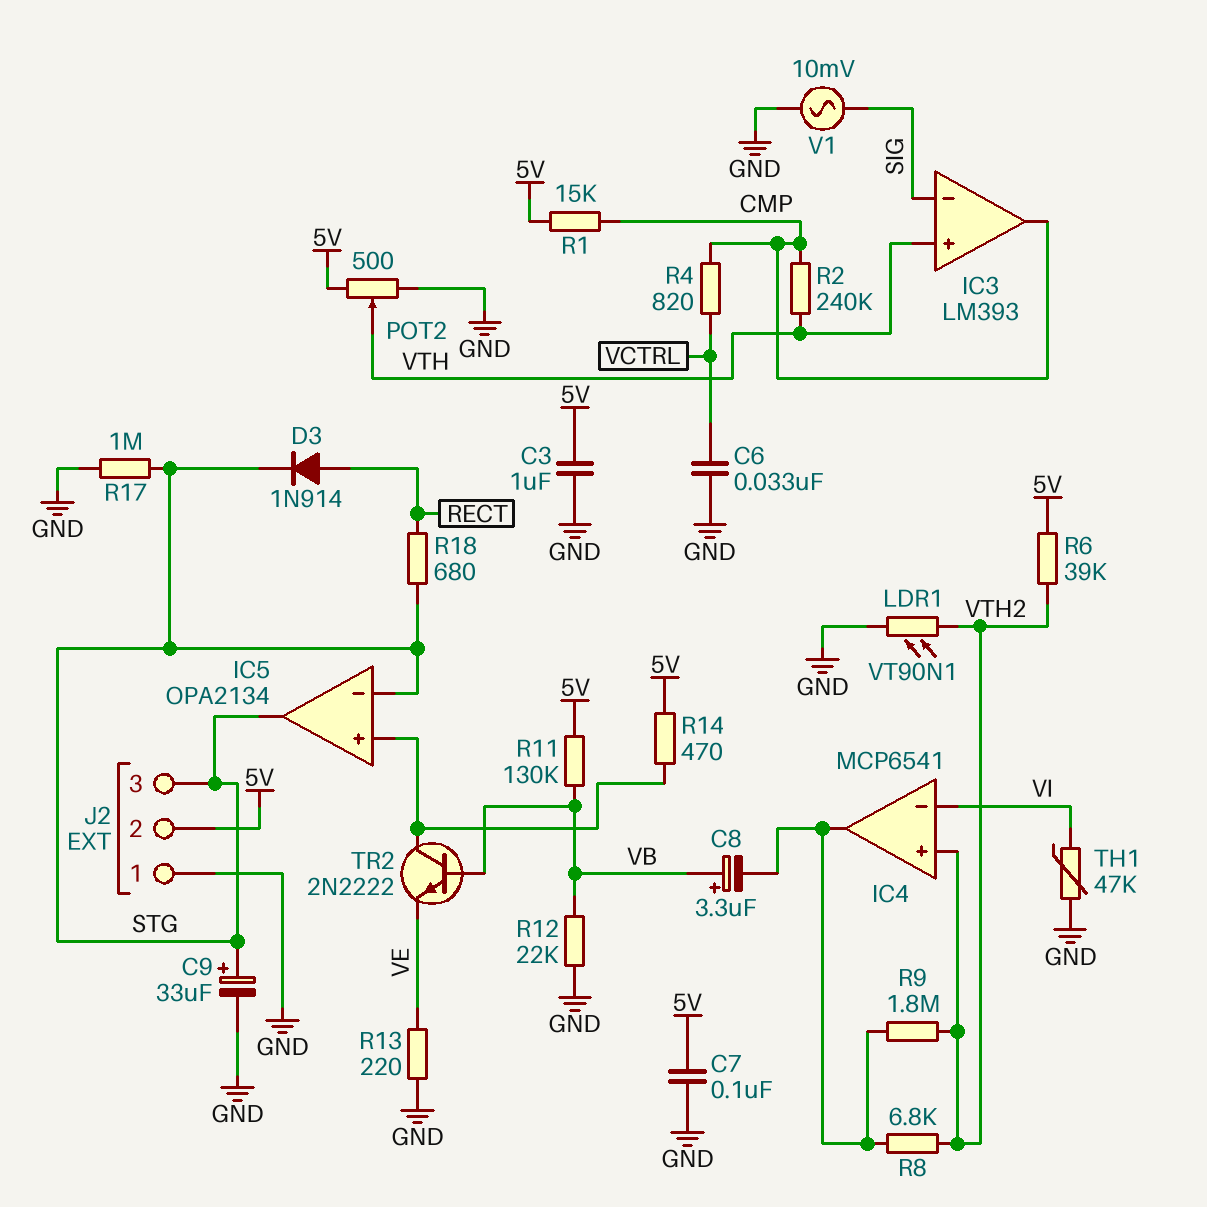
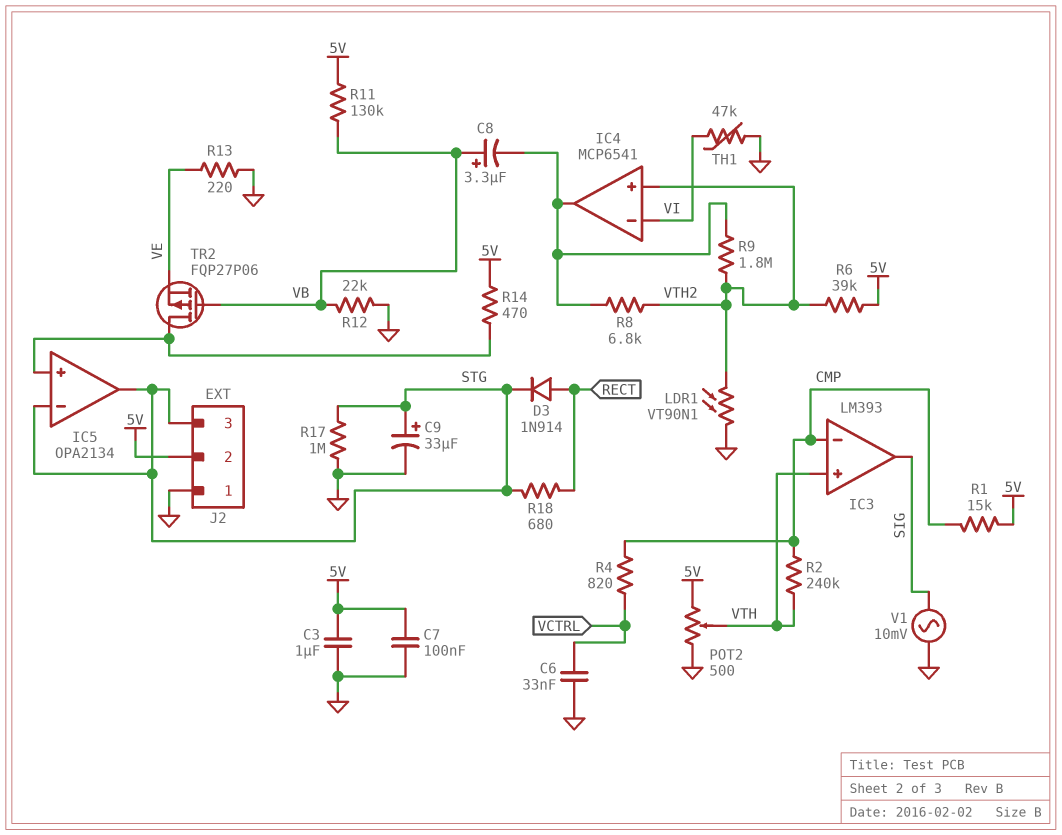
IC3 pin in-: SIG -> CMP
IC3 pin out: CMP -> SIG
TR2: NPN 2N2222 (B VB, C IC5/in+, E VE) -> PMOS FQP27P06 (G VB, D IC5/in+, S VE)

